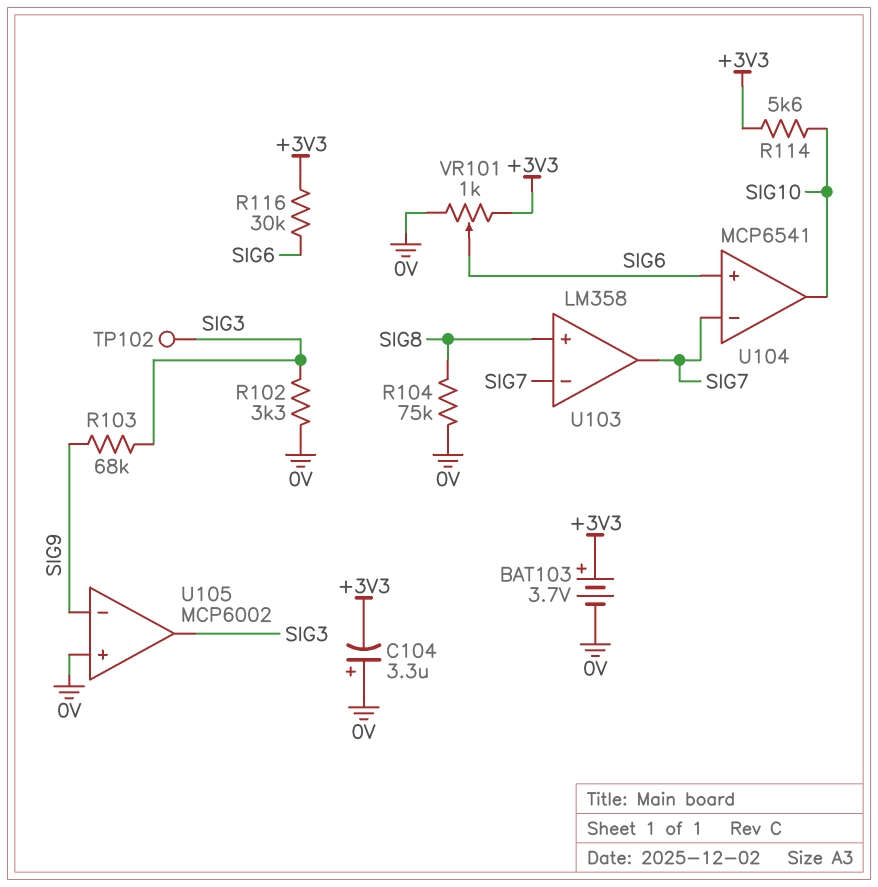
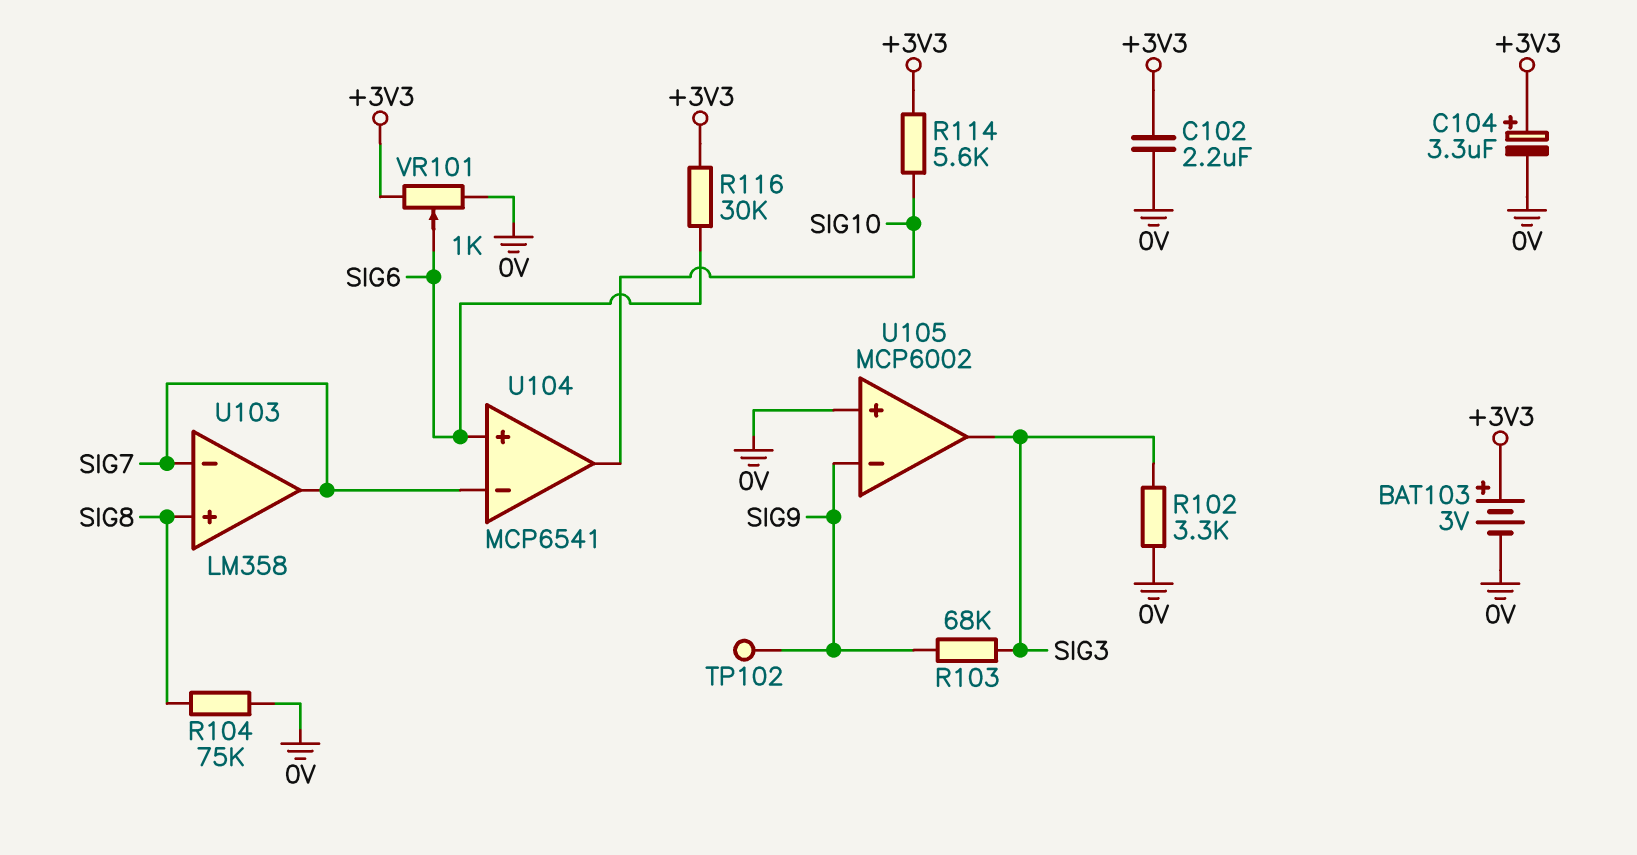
BAT103: 3.7V (plus +3V3, minus 0V) -> 3V (plus +3V3, minus 0V)
C102: none -> 2.2uF (+3V3, 0V)
C104: 3.3uF (plus 0V, minus +3V3) -> 3.3uF (plus +3V3, minus 0V)
TP102: test point (SIG3) -> test point (SIG9)

